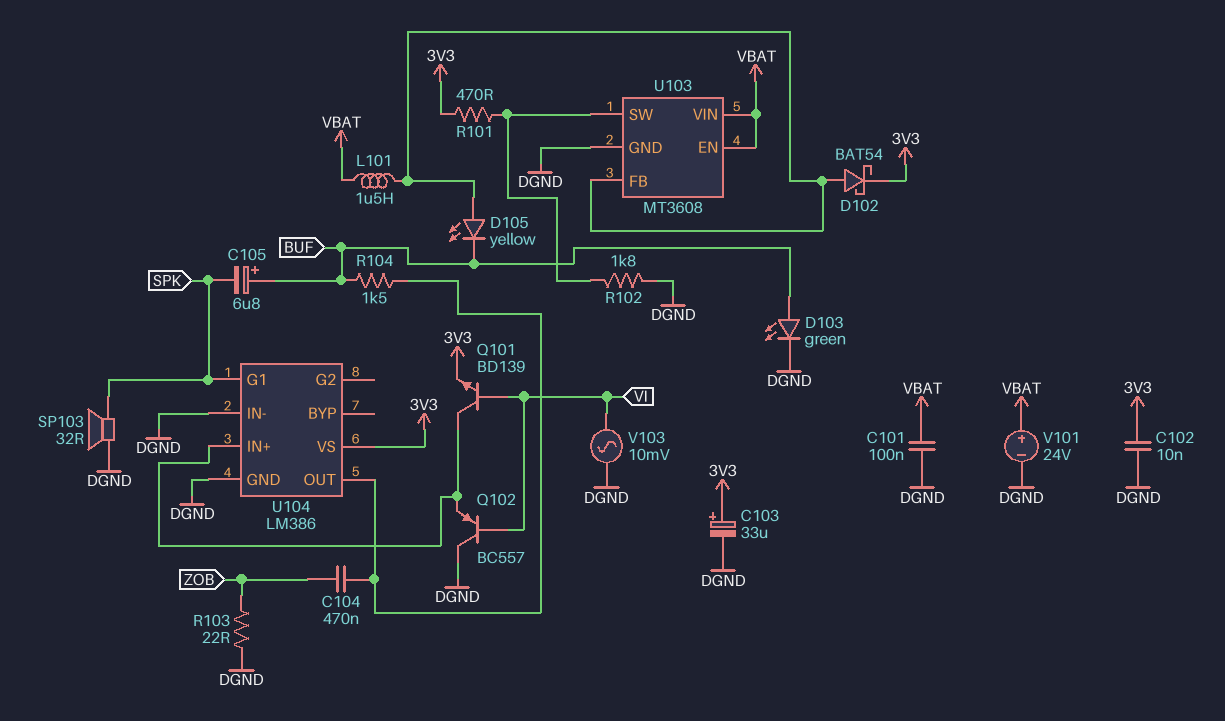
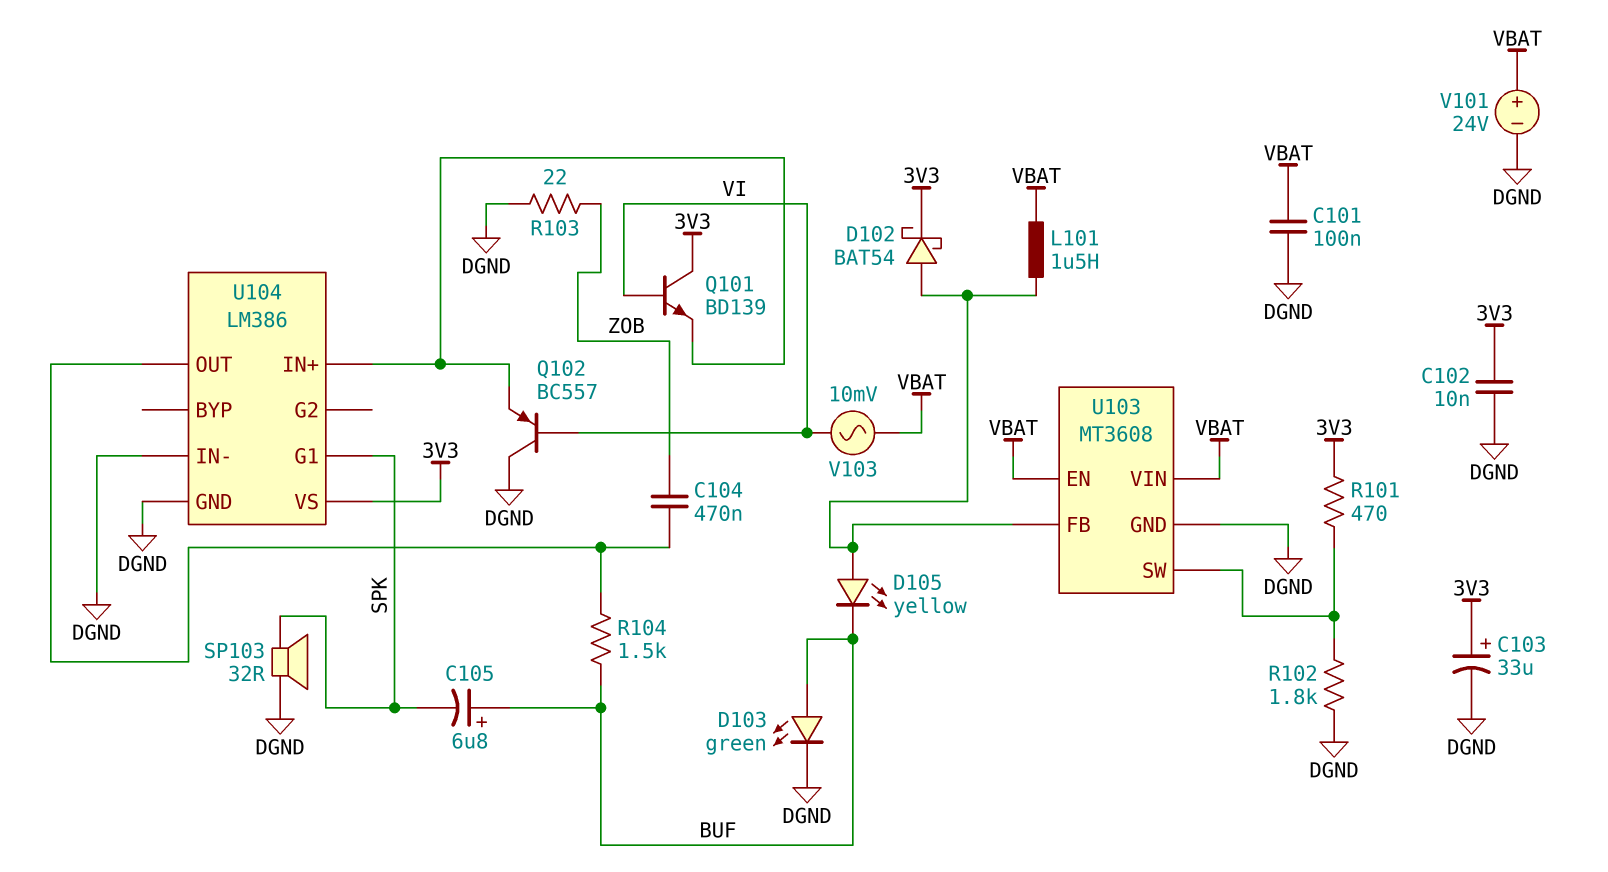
Q101: NPN BD139 (B VI, C U104/IN+, E 3V3) -> NPN BD139 (B VI, C 3V3, E U104/IN+)
V103: AC 10mV (DGND, VI) -> AC 10mV (VBAT, VI)

